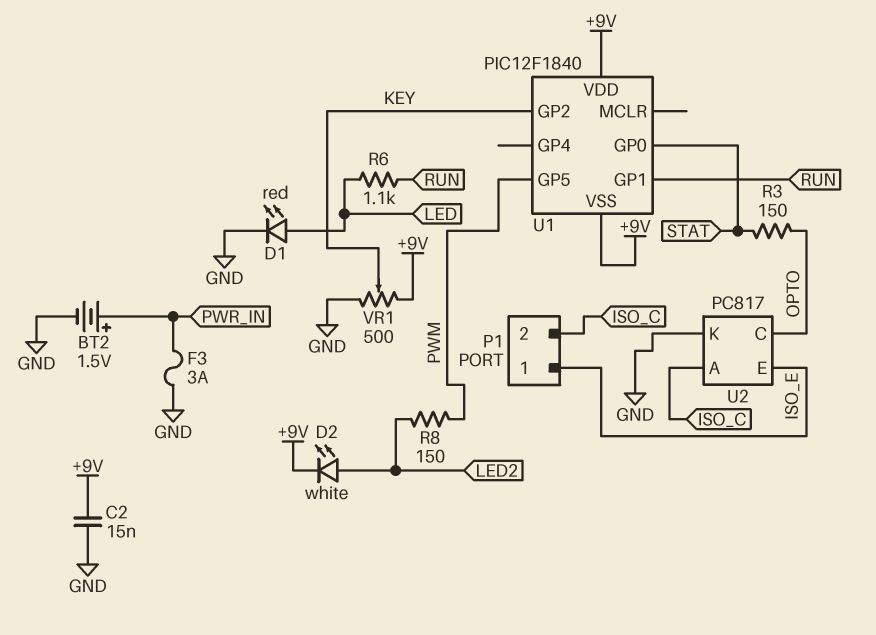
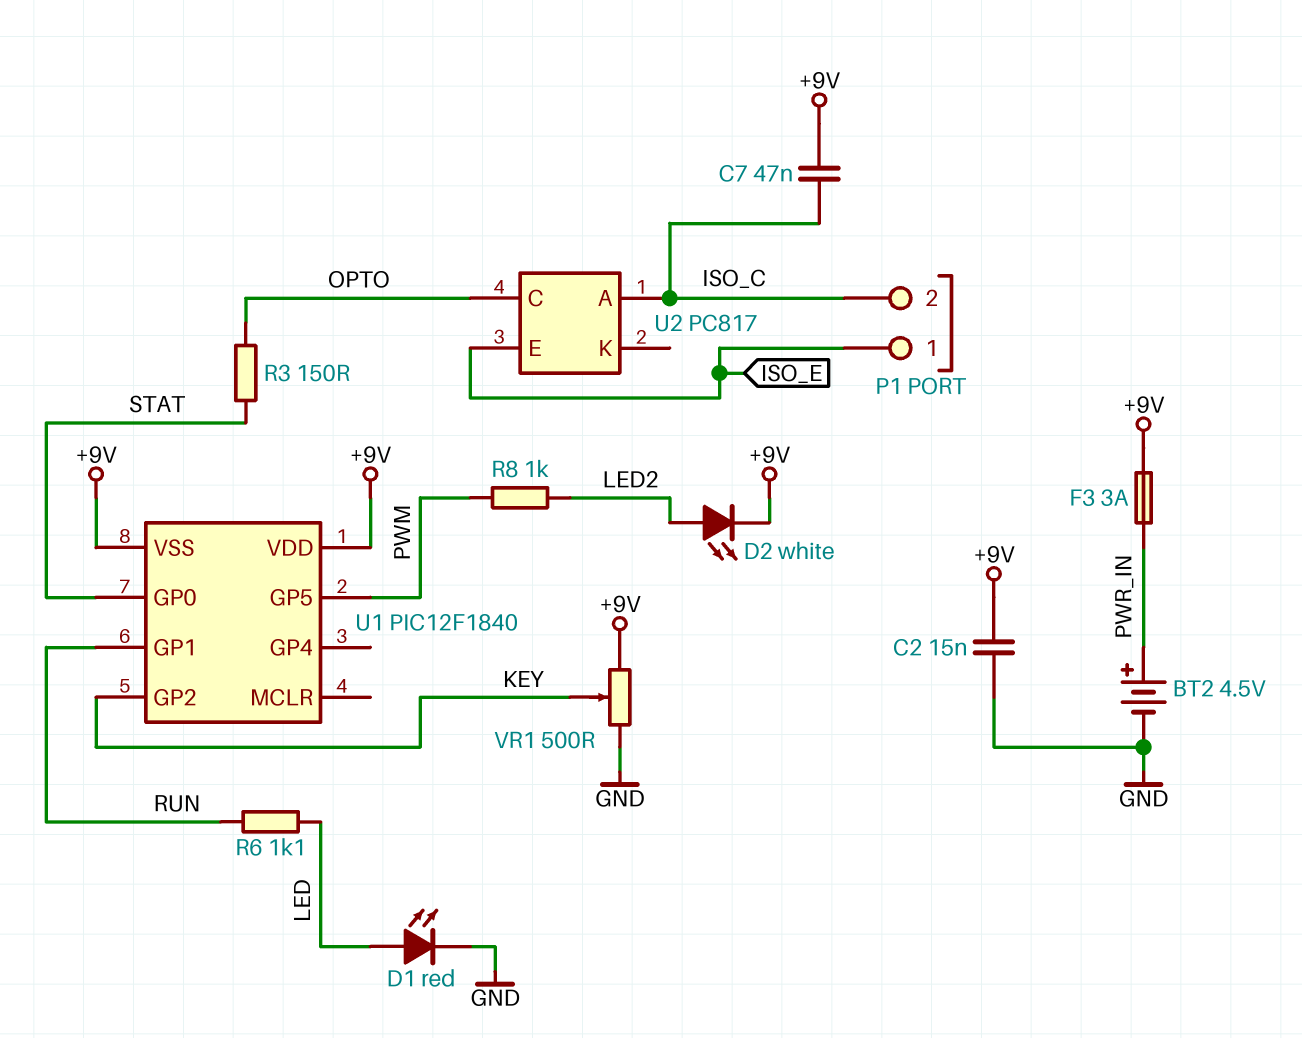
BT2: 1.5V (plus PWR_IN, minus GND) -> 4.5V (plus PWR_IN, minus GND)
C7: none -> 47nF (+9V, ISO_C)
F3: 3A (GND, PWR_IN) -> 3A (+9V, PWR_IN)
R8: 150 (LED2, PWM) -> 1k (LED2, PWM)
U2 pin K: GND -> none

